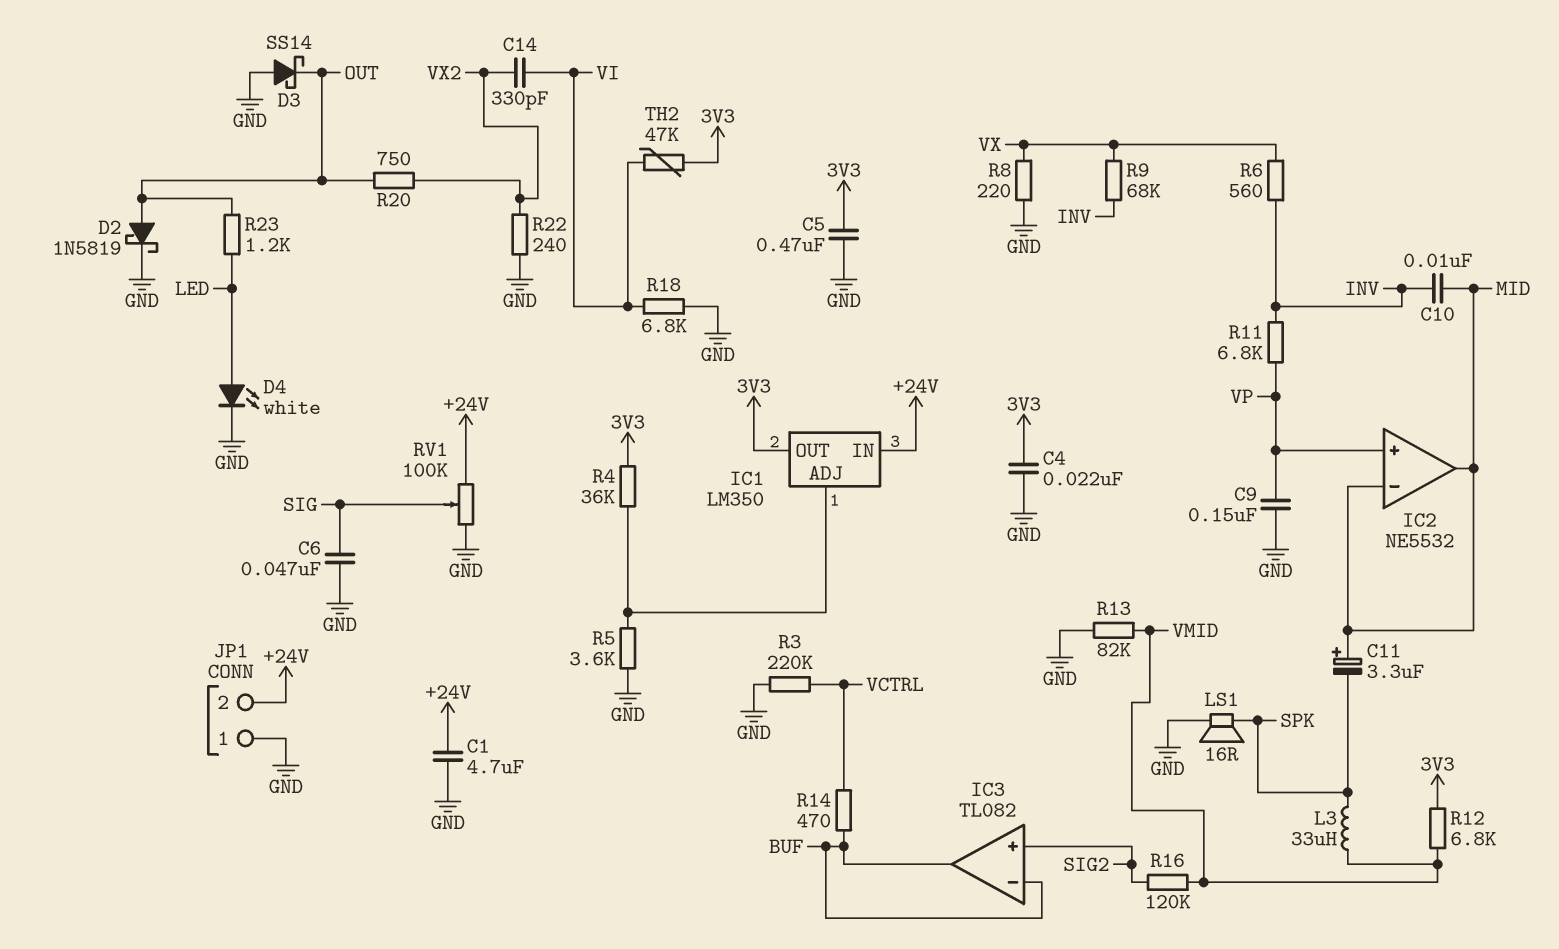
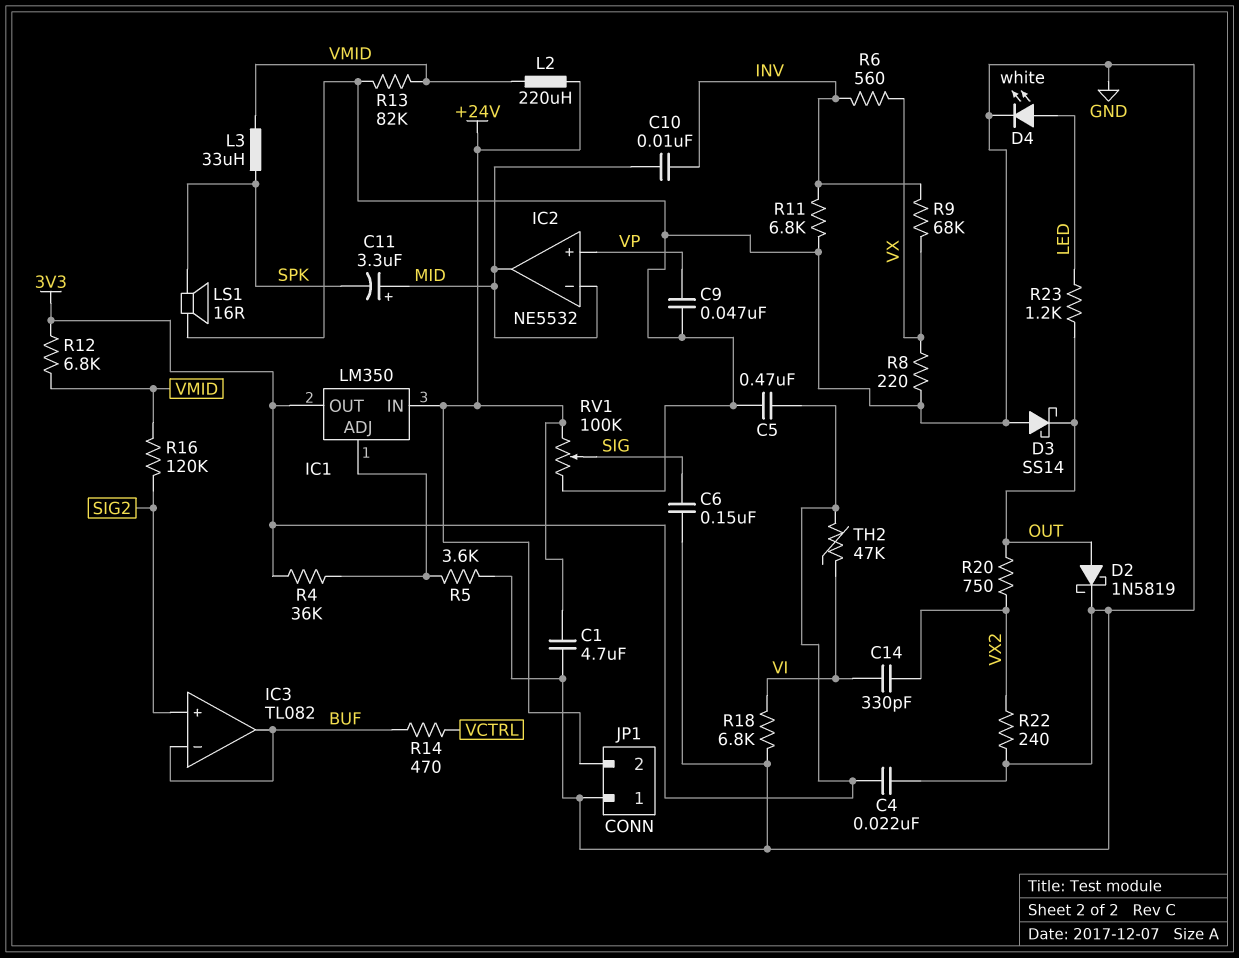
C6: 47nF (GND, SIG) -> 150nF (GND, SIG)
C9: 150nF (GND, VP) -> 47nF (GND, VP)
L2: none -> 220uH (+24V, VMID)
R3: 220k (GND, VCTRL) -> none
R11: 6.8k (INV, VP) -> 6.8k (GND, INV)

